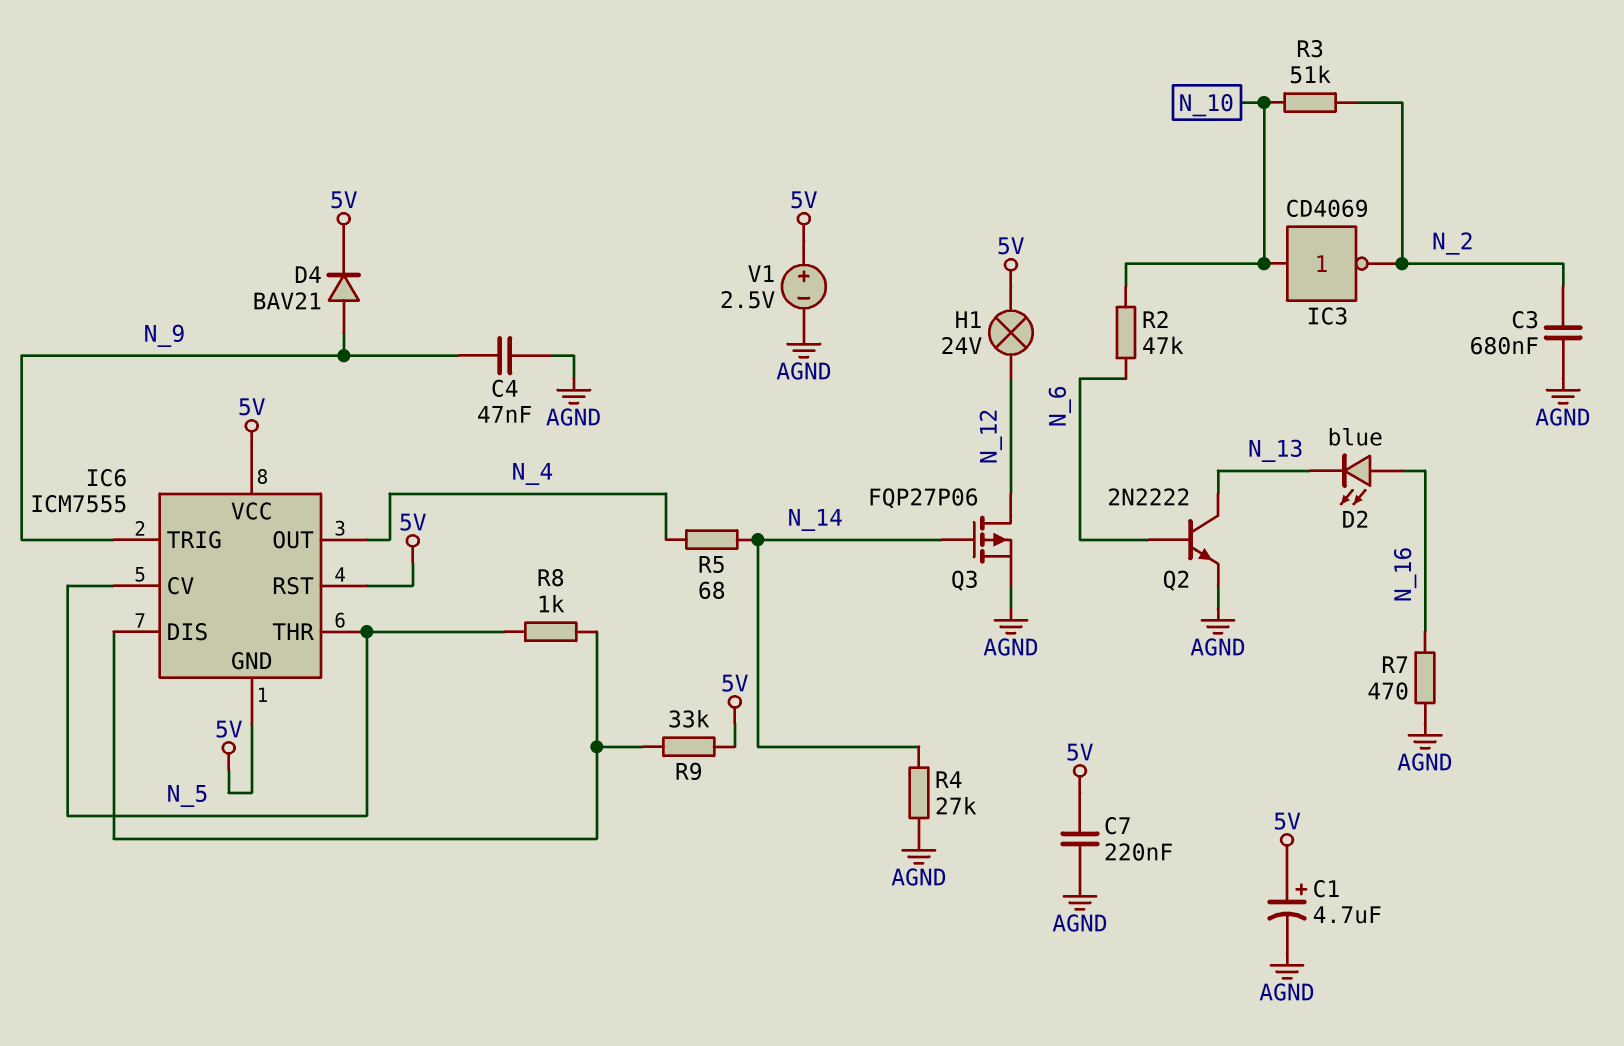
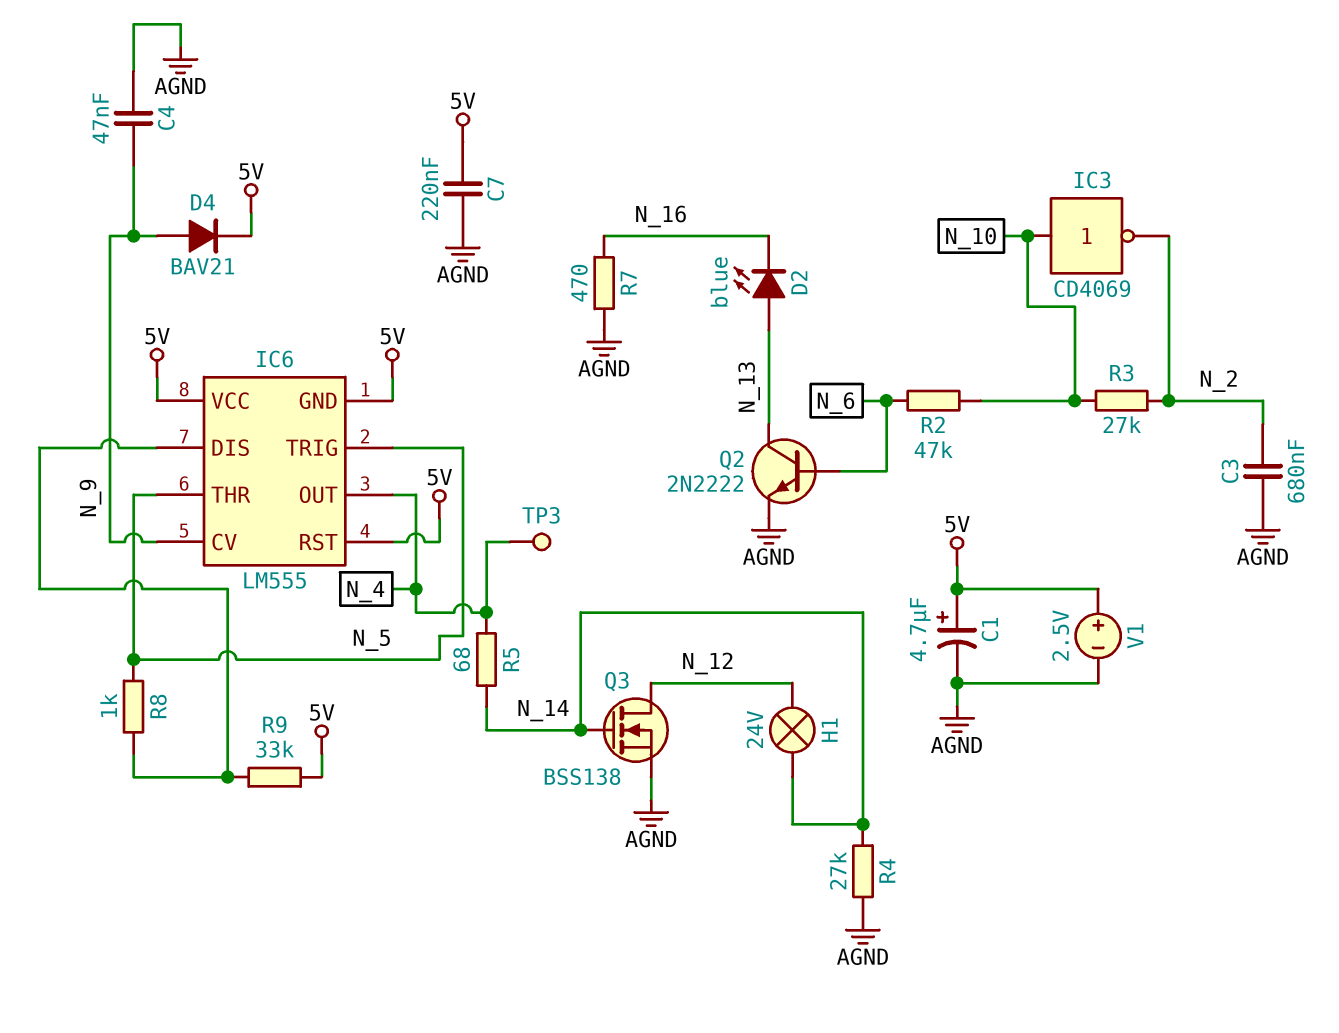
D2: LED blue (A N_16, K N_13) -> LED blue (A N_13, K N_16)
H1: lamp 24V (5V, N_12) -> lamp 24V (N_12, N_14)
IC6: ICM7555 -> LM555
IC6 pin CV: N_5 -> N_9
IC6 pin TRIG: N_9 -> N_5
Q3: PMOS FQP27P06 (G N_14, D N_12, S AGND) -> NMOS BSS138 (G N_14, D N_12, S AGND)
R3: 51k (N_2, N_10) -> 27k (N_2, N_10)
TP3: none -> test point (N_4)

